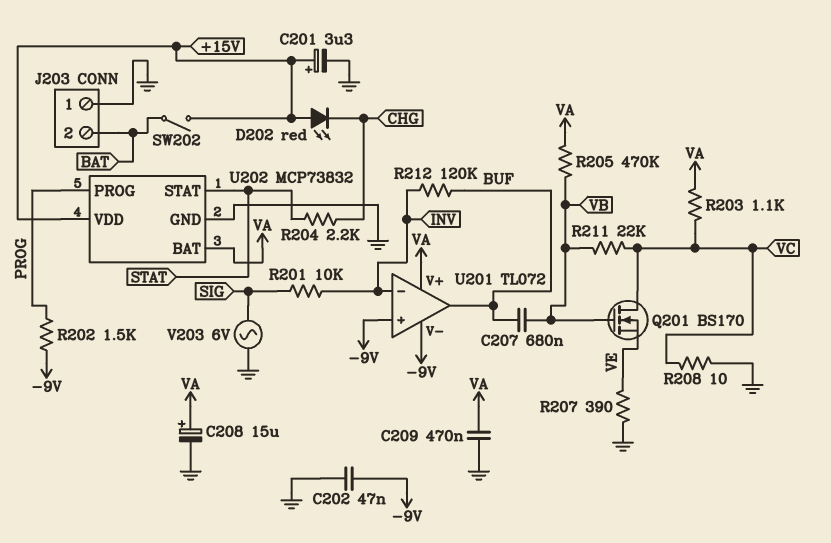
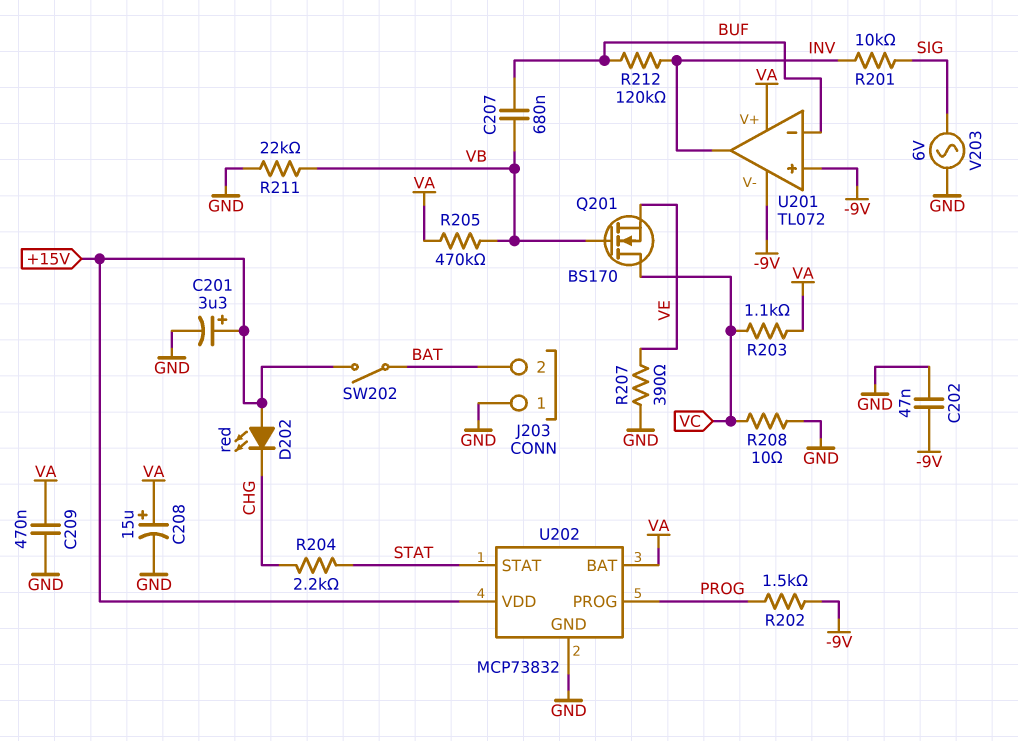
R211: 22k (VB, VC) -> 22k (GND, VB)
U201 pin in-: INV -> BUF
U201 pin out: BUF -> INV

